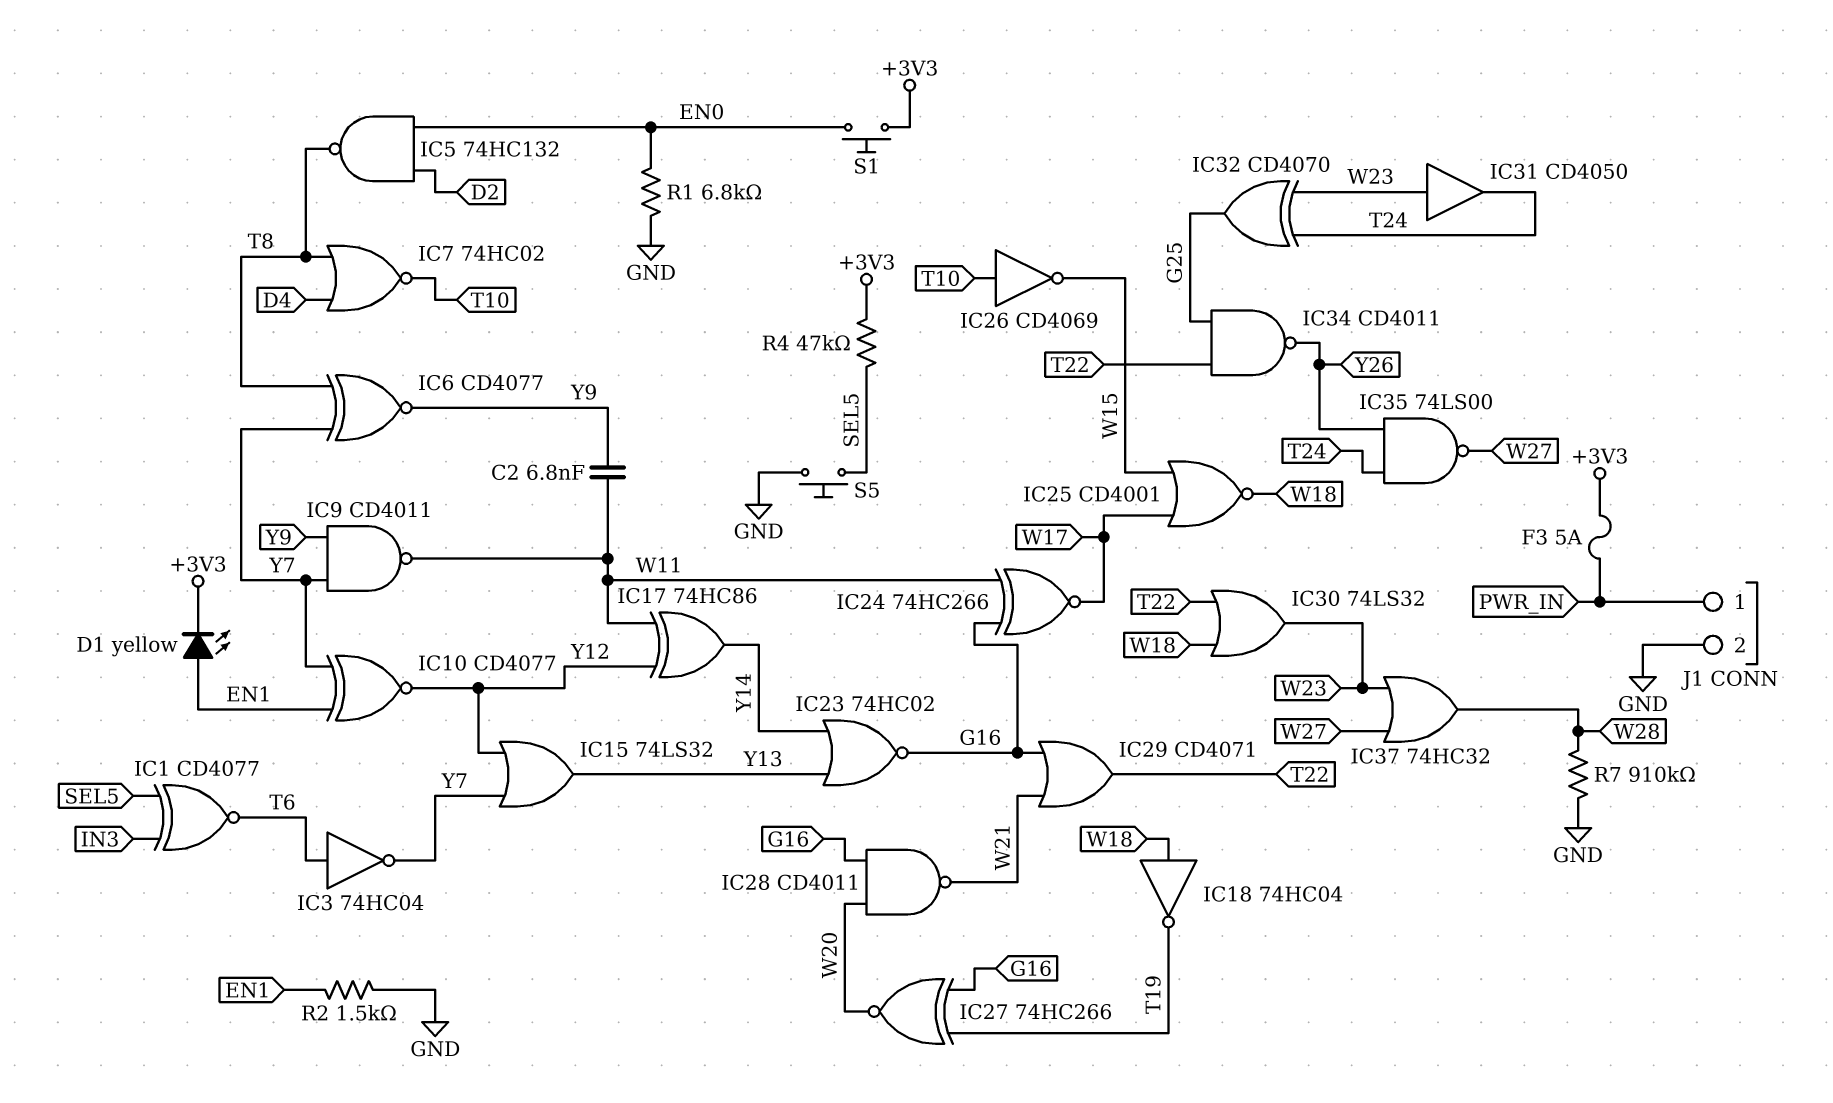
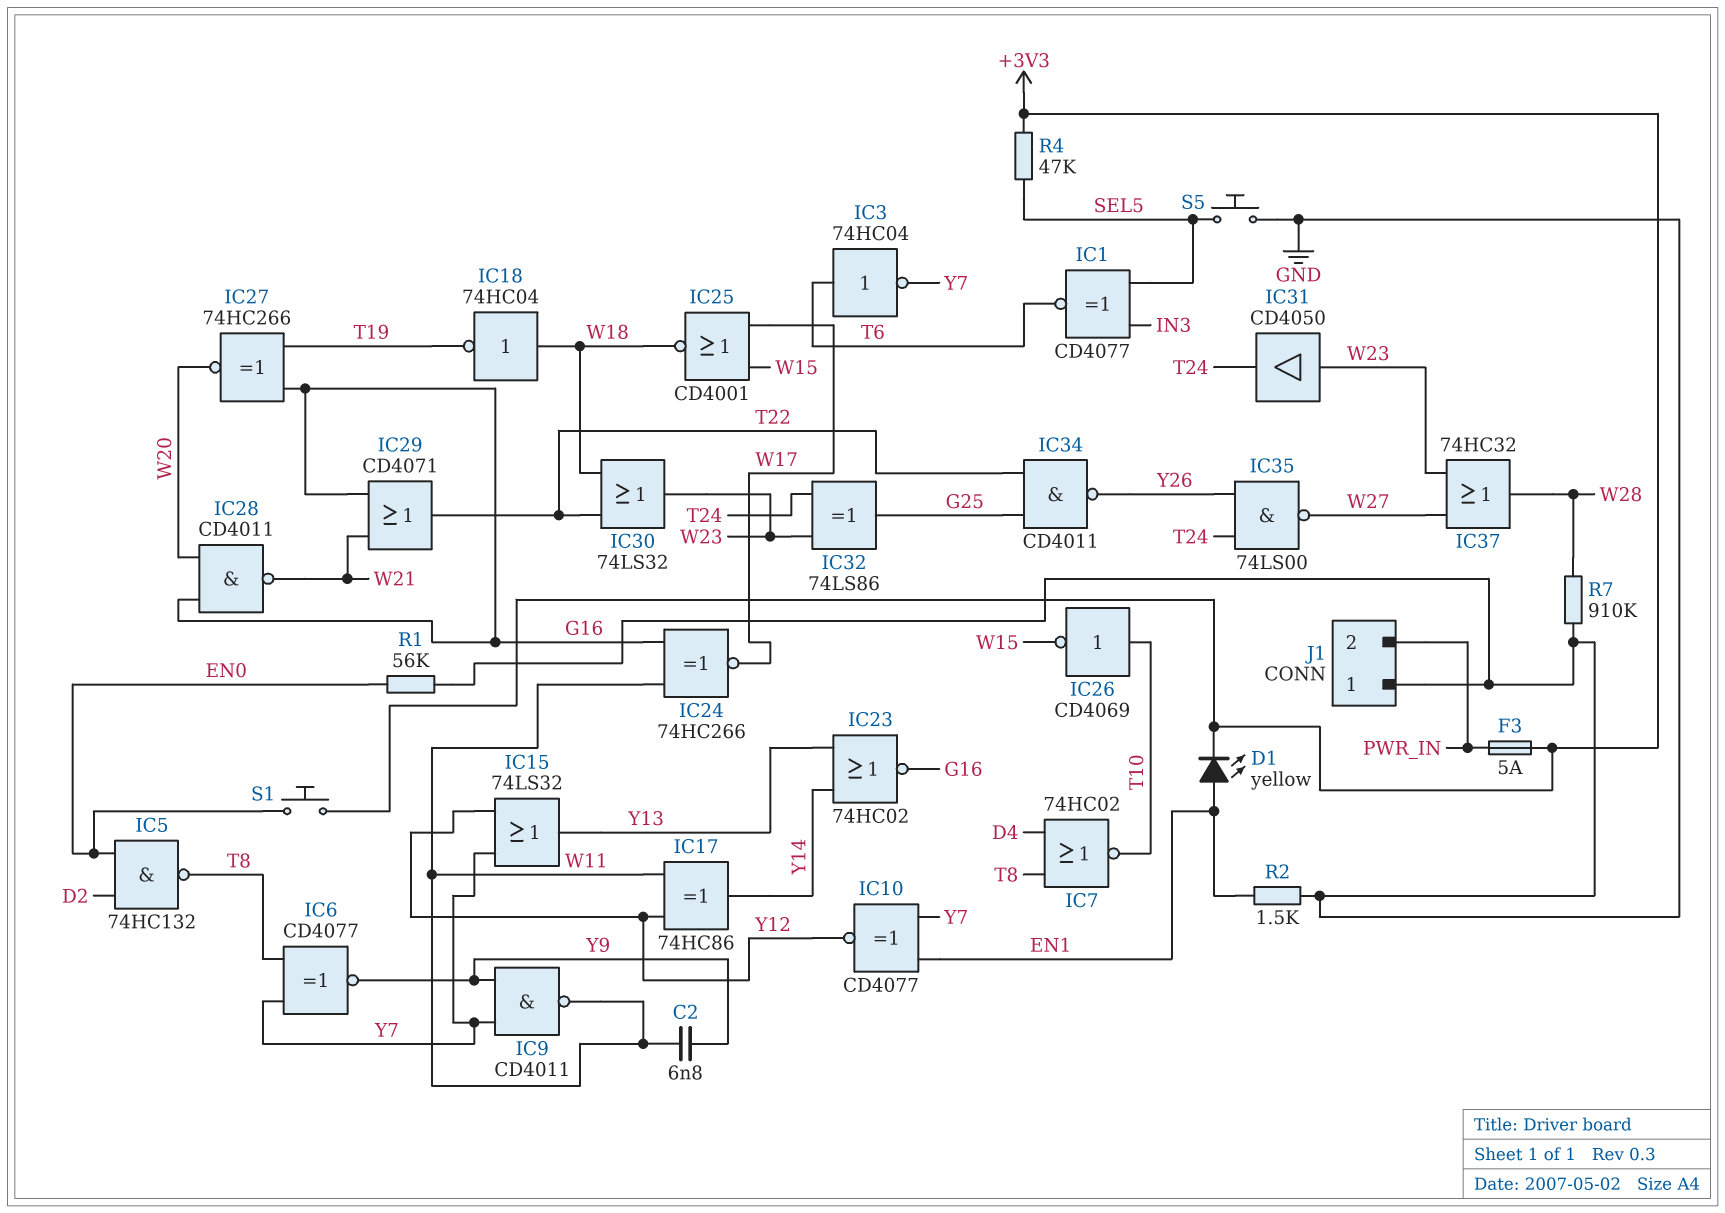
IC32: XOR CD4070 (in T24, in W23, out G25) -> XOR 74LS86 (in T24, in W23, out G25)
J1 pin 1: PWR_IN -> GND
J1 pin 2: GND -> PWR_IN
R1: 6.8k (EN0, GND) -> 56k (EN0, GND)

